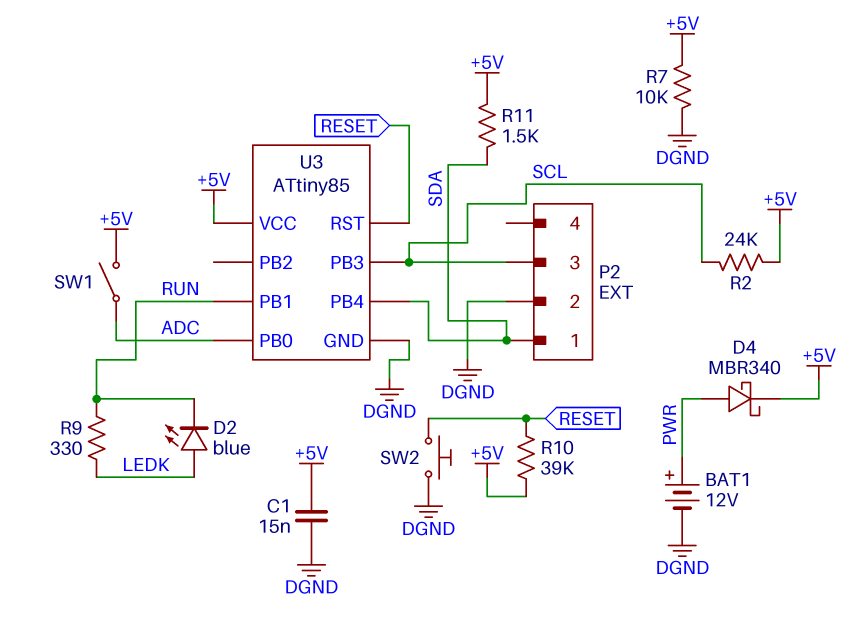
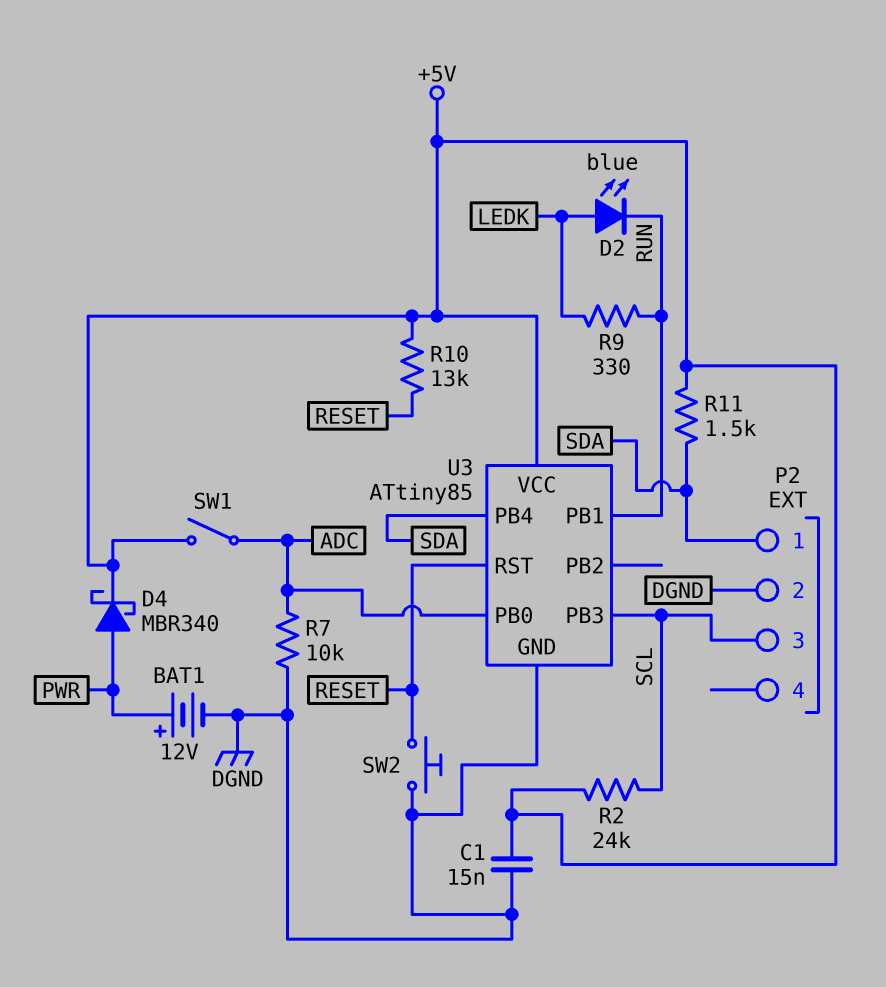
R7: 10k (+5V, DGND) -> 10k (ADC, DGND)
R10: 39k (+5V, RESET) -> 13k (+5V, RESET)

